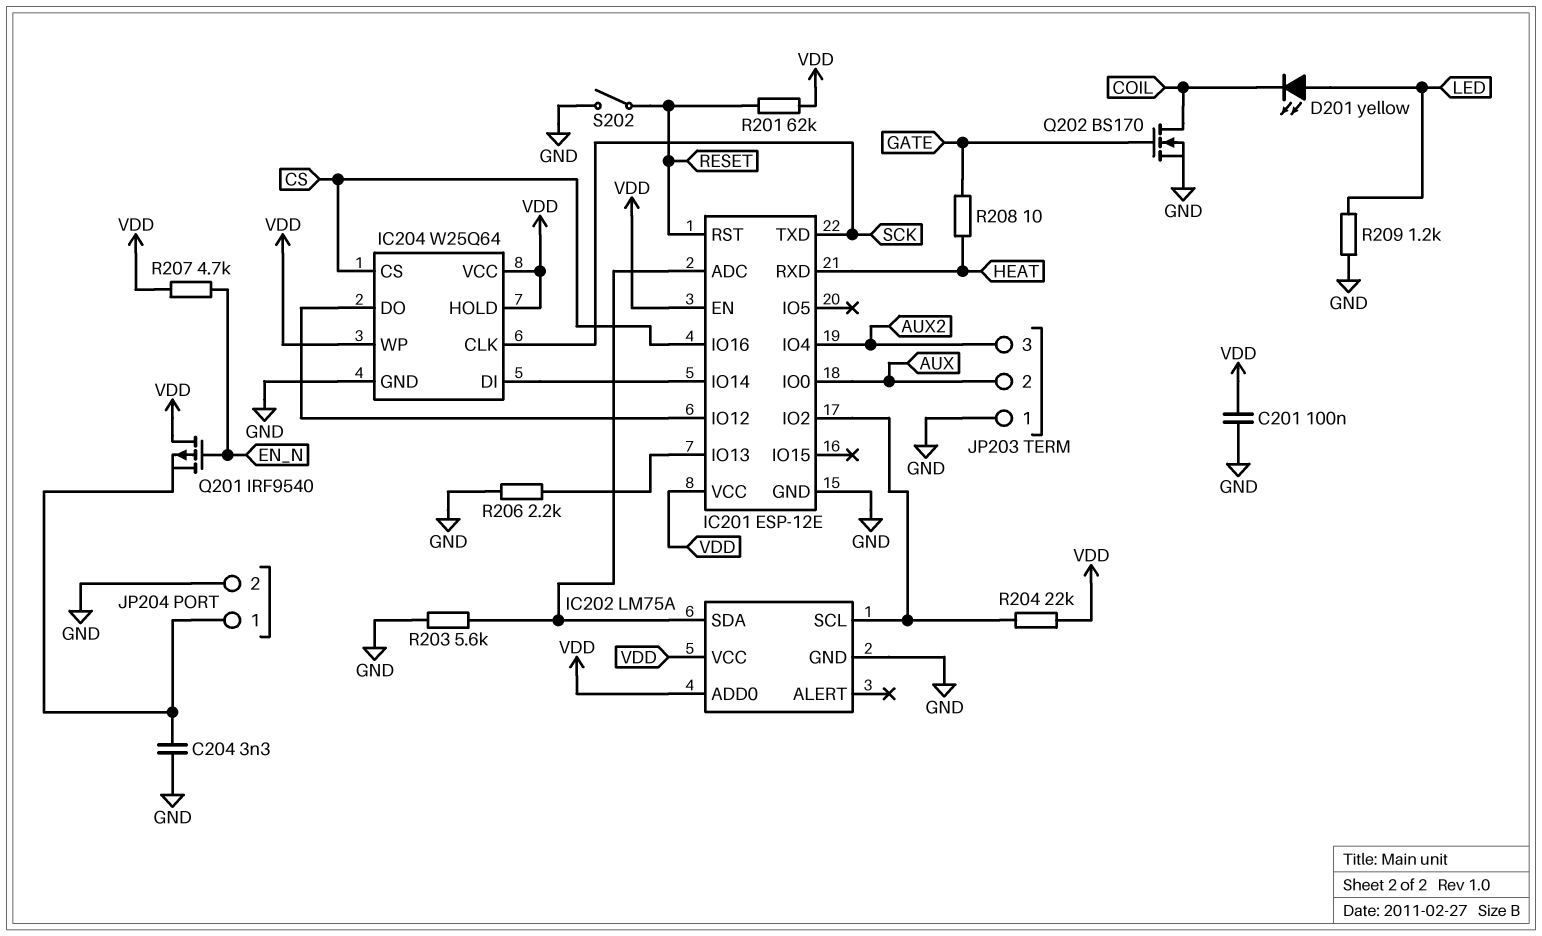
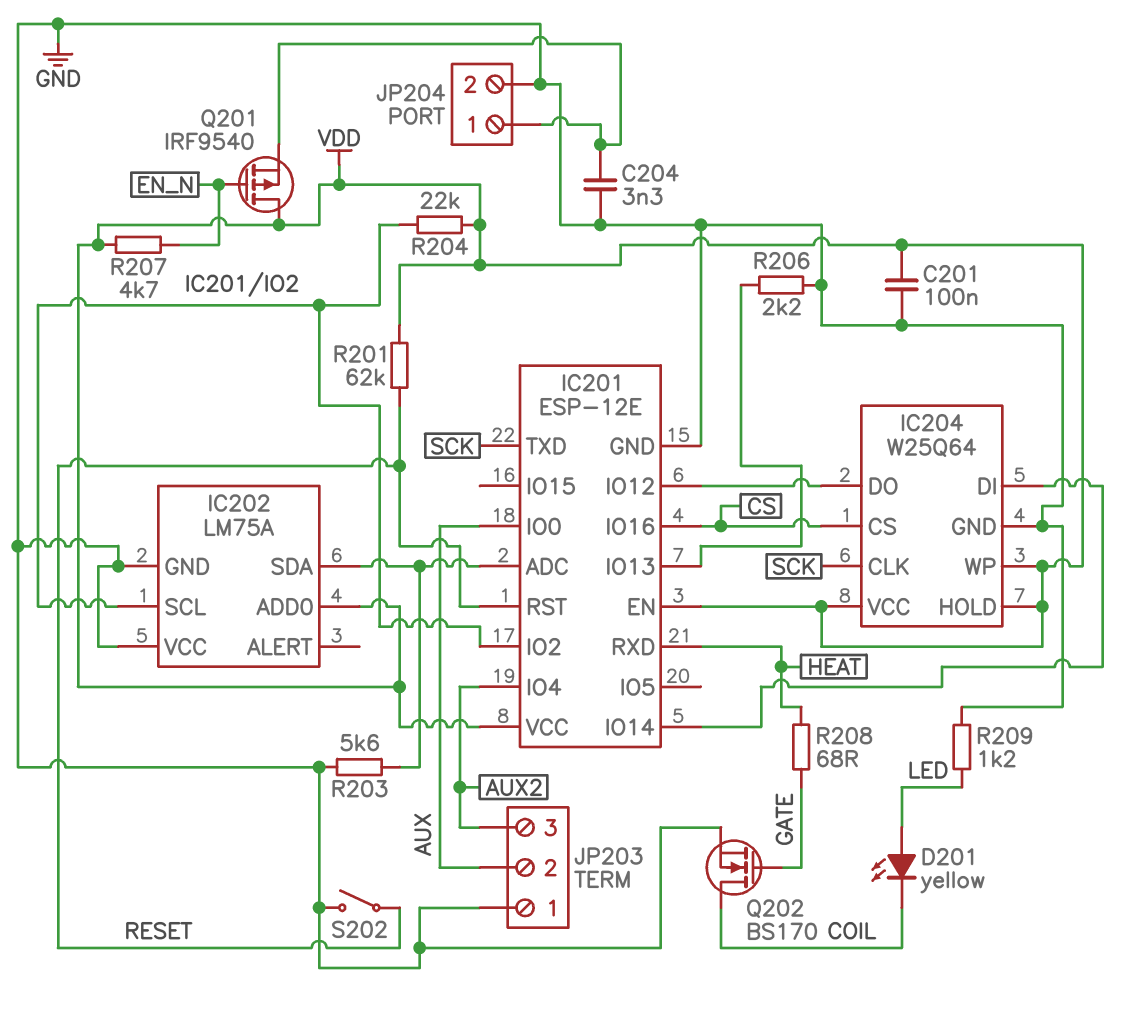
IC202 pin VCC: VDD -> GND
R208: 10 (GATE, HEAT) -> 68 (GATE, HEAT)

